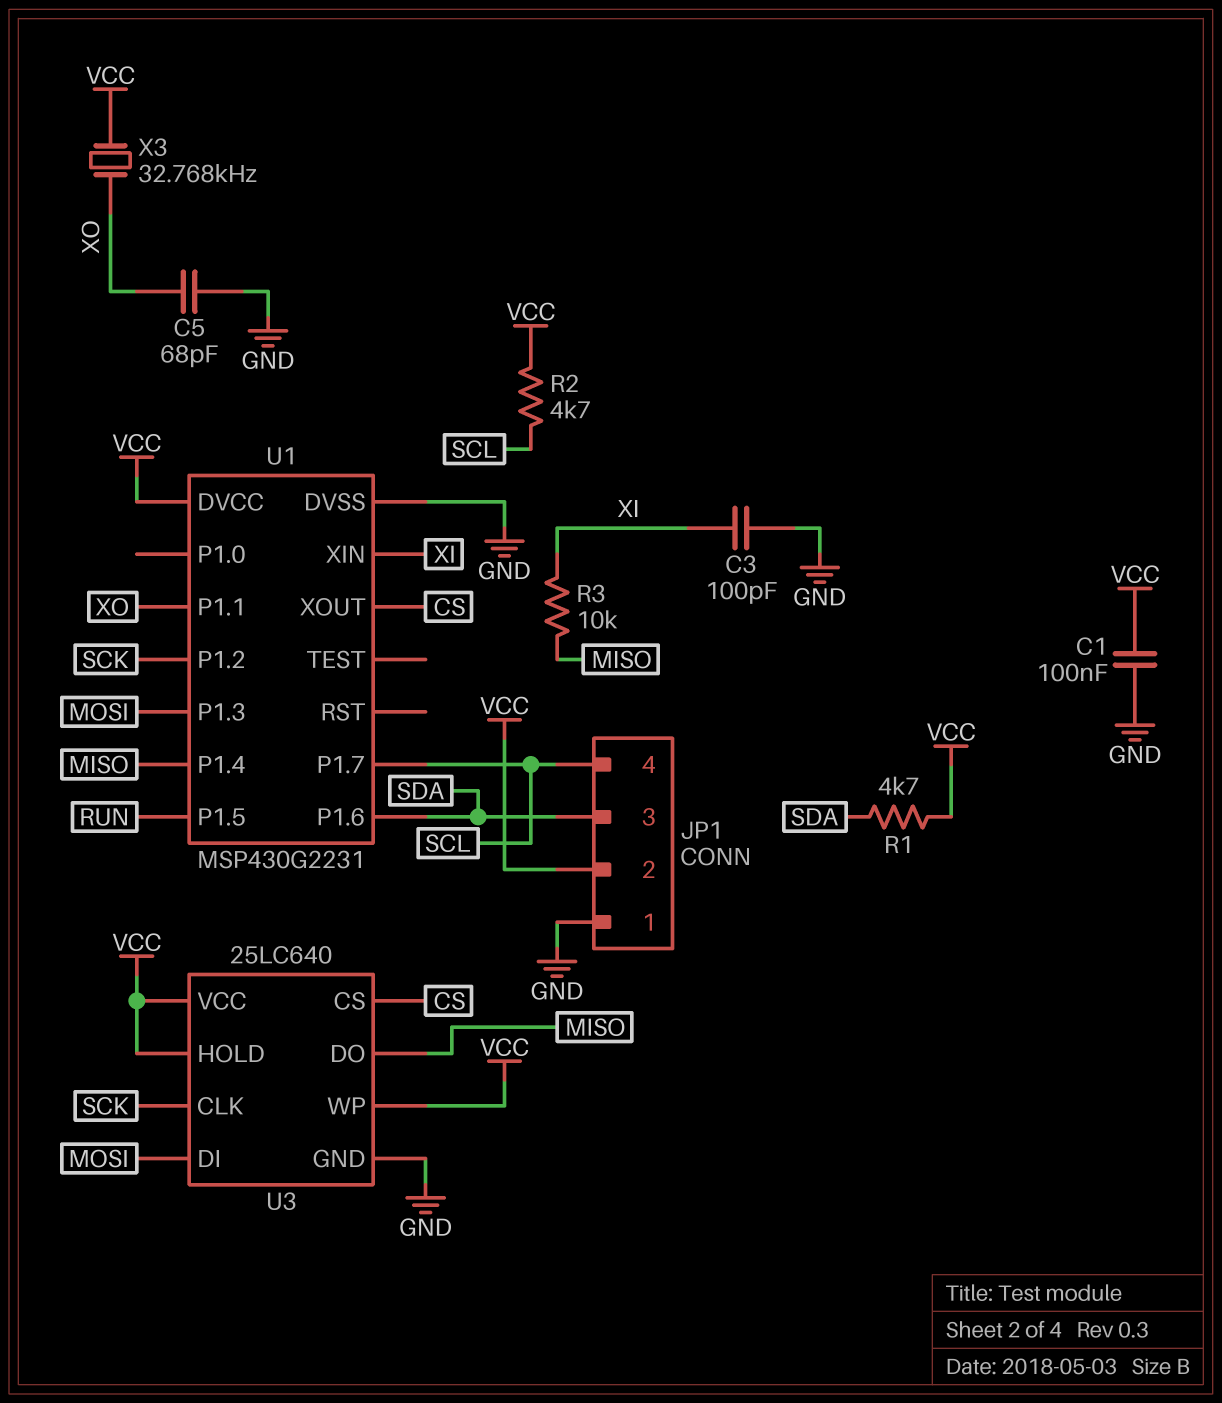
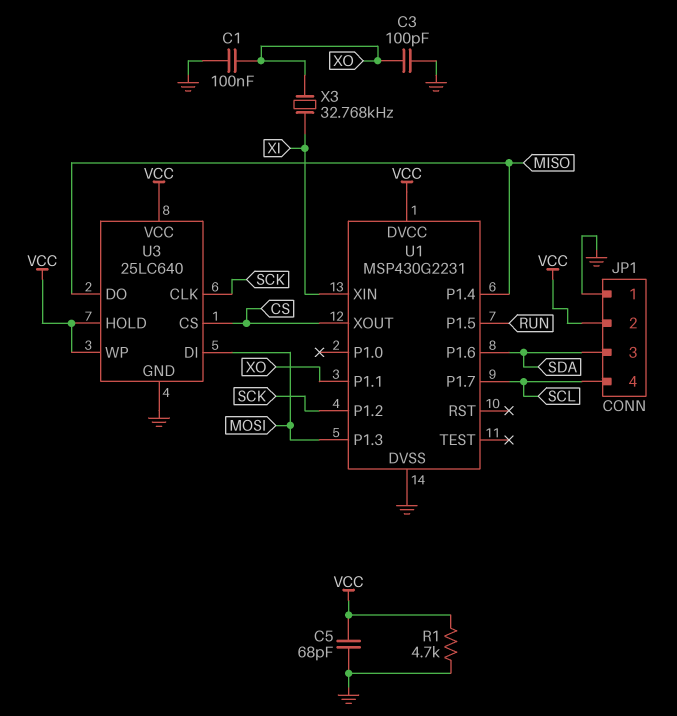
C1: 100nF (GND, VCC) -> 100nF (GND, XO)
C3: 100pF (GND, XI) -> 100pF (GND, XO)
C5: 68pF (GND, XO) -> 68pF (GND, VCC)
R1: 4.7k (SDA, VCC) -> 4.7k (GND, VCC)
R2: 4.7k (SCL, VCC) -> none
R3: 10k (MISO, XI) -> none
X3: 32.768kHz (VCC, XO) -> 32.768kHz (XI, XO)

